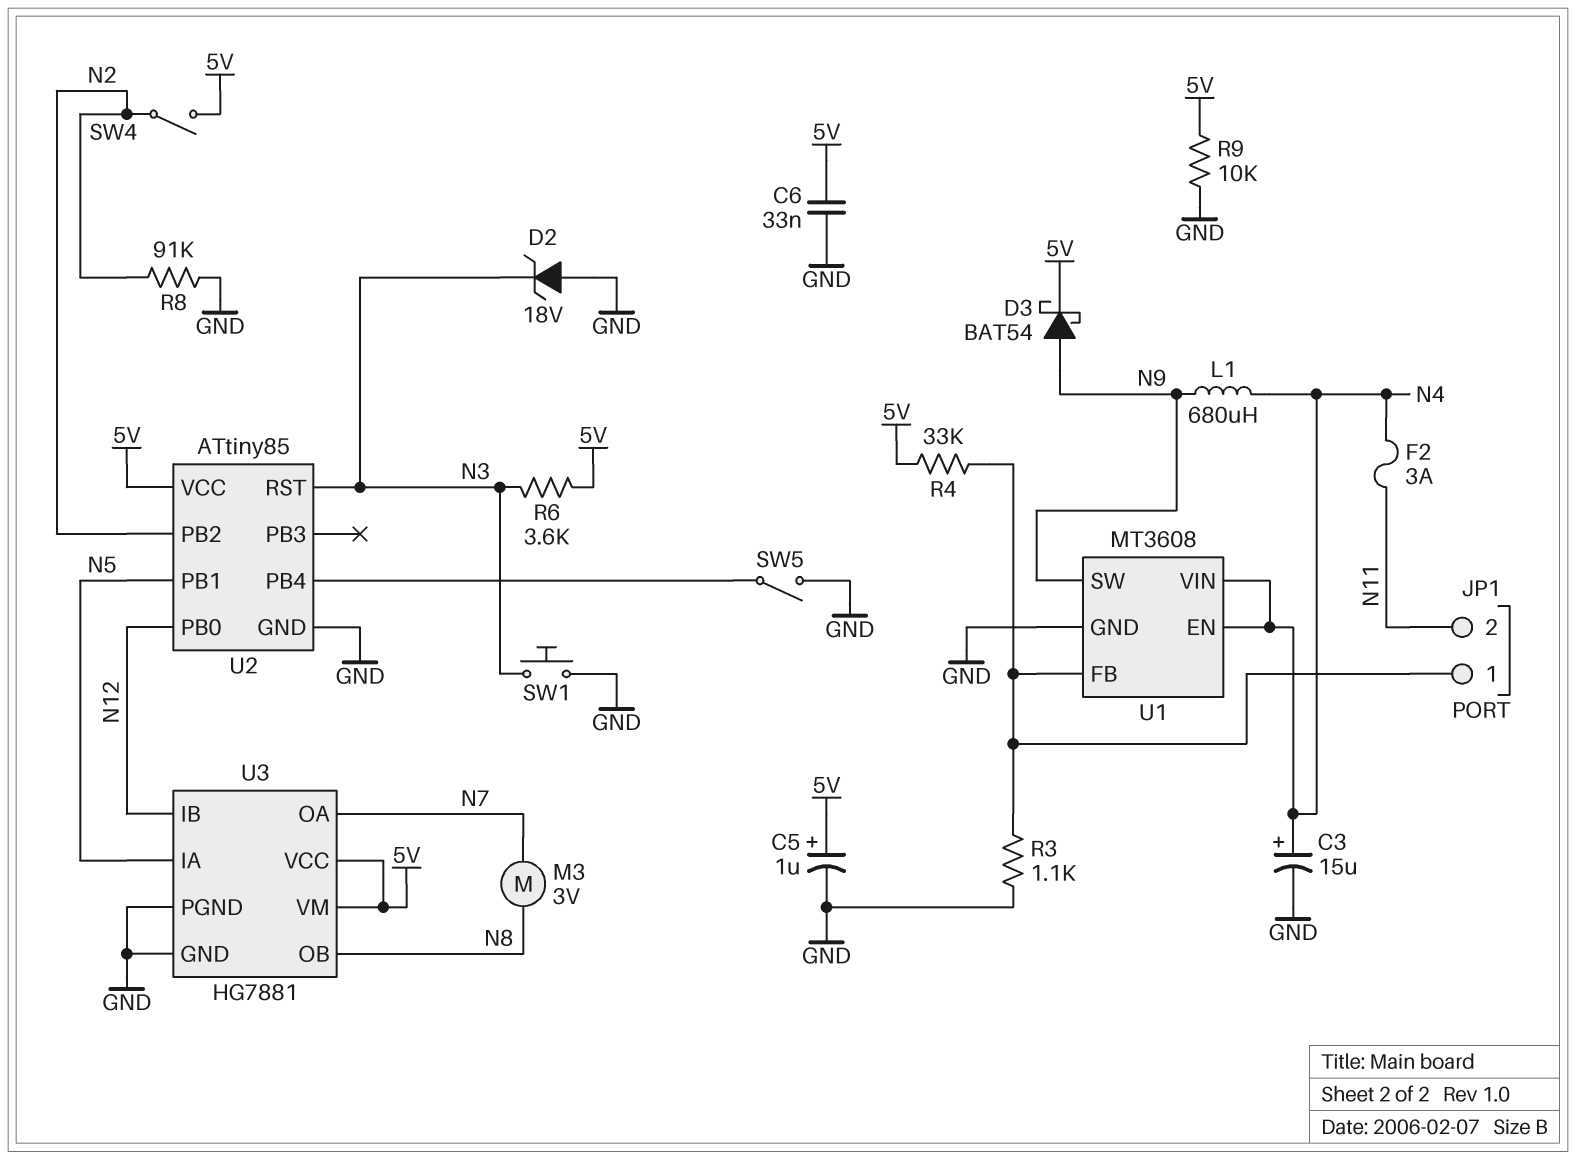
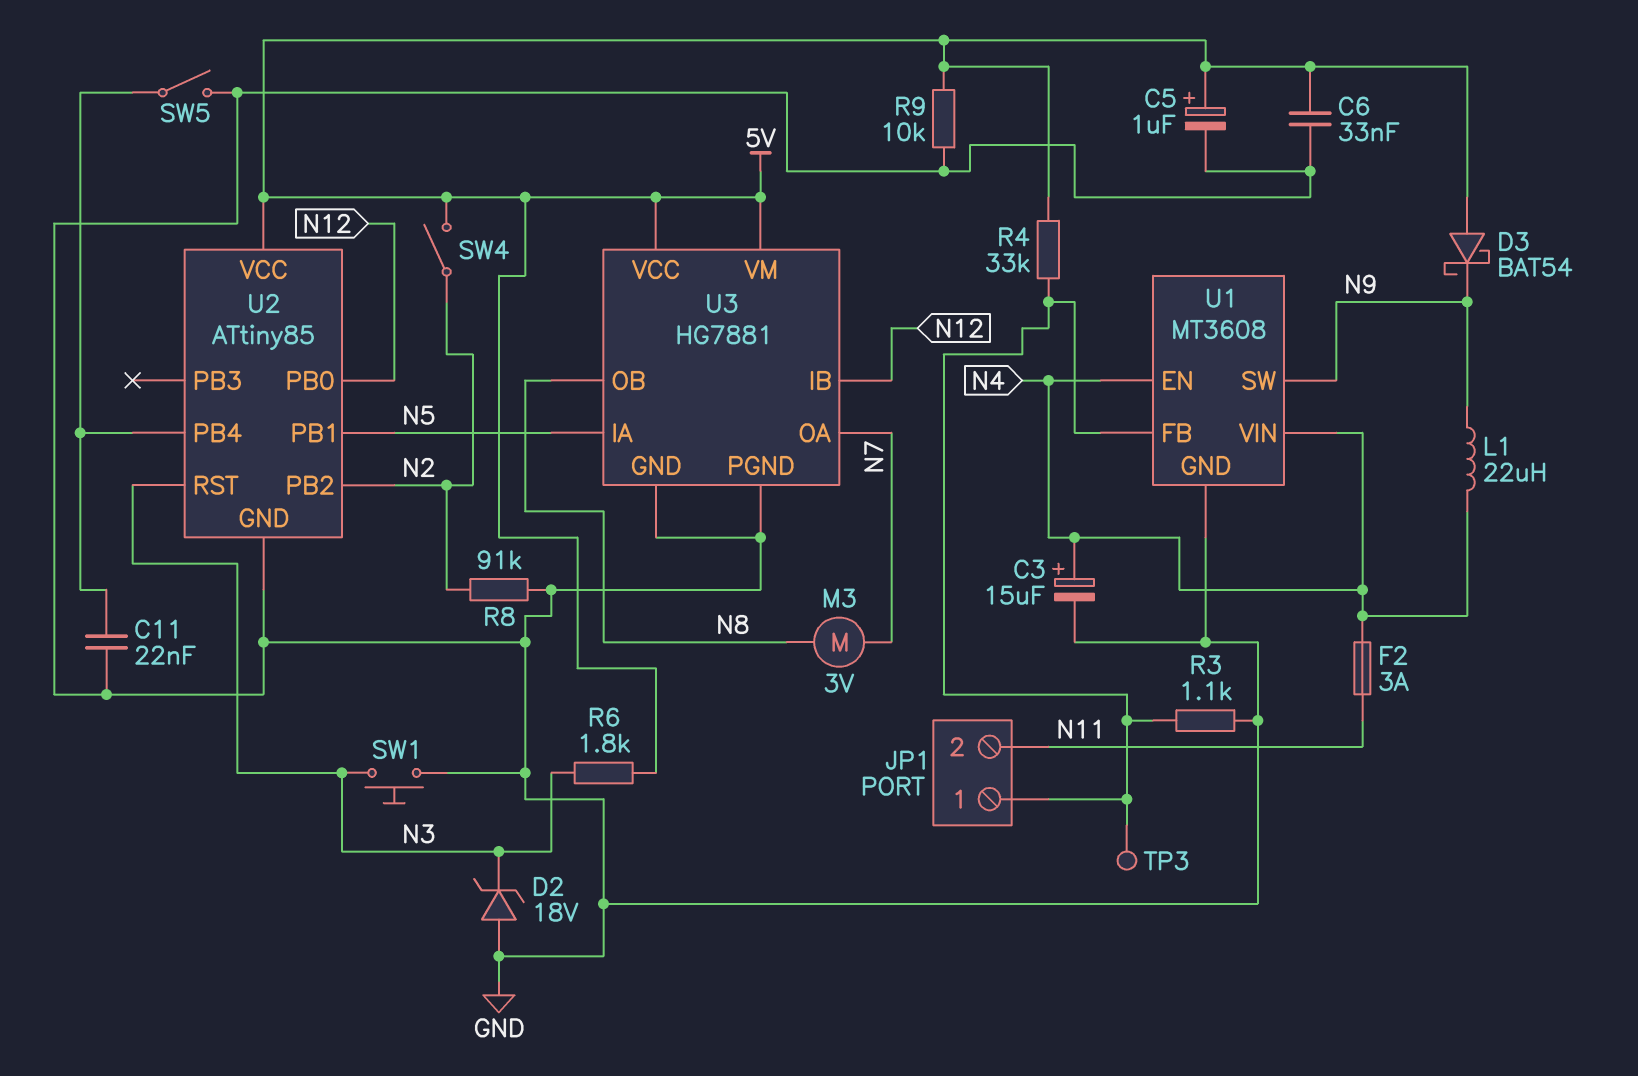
C11: none -> 22nF (GND, U2/PB4)
D3: schottky BAT54 (A N9, K 5V) -> schottky BAT54 (A 5V, K N9)
L1: 680uH (N4, N9) -> 22uH (N4, N9)
R6: 3.6k (5V, N3) -> 1.8k (5V, N3)
TP3: none -> test point (JP1/1)

